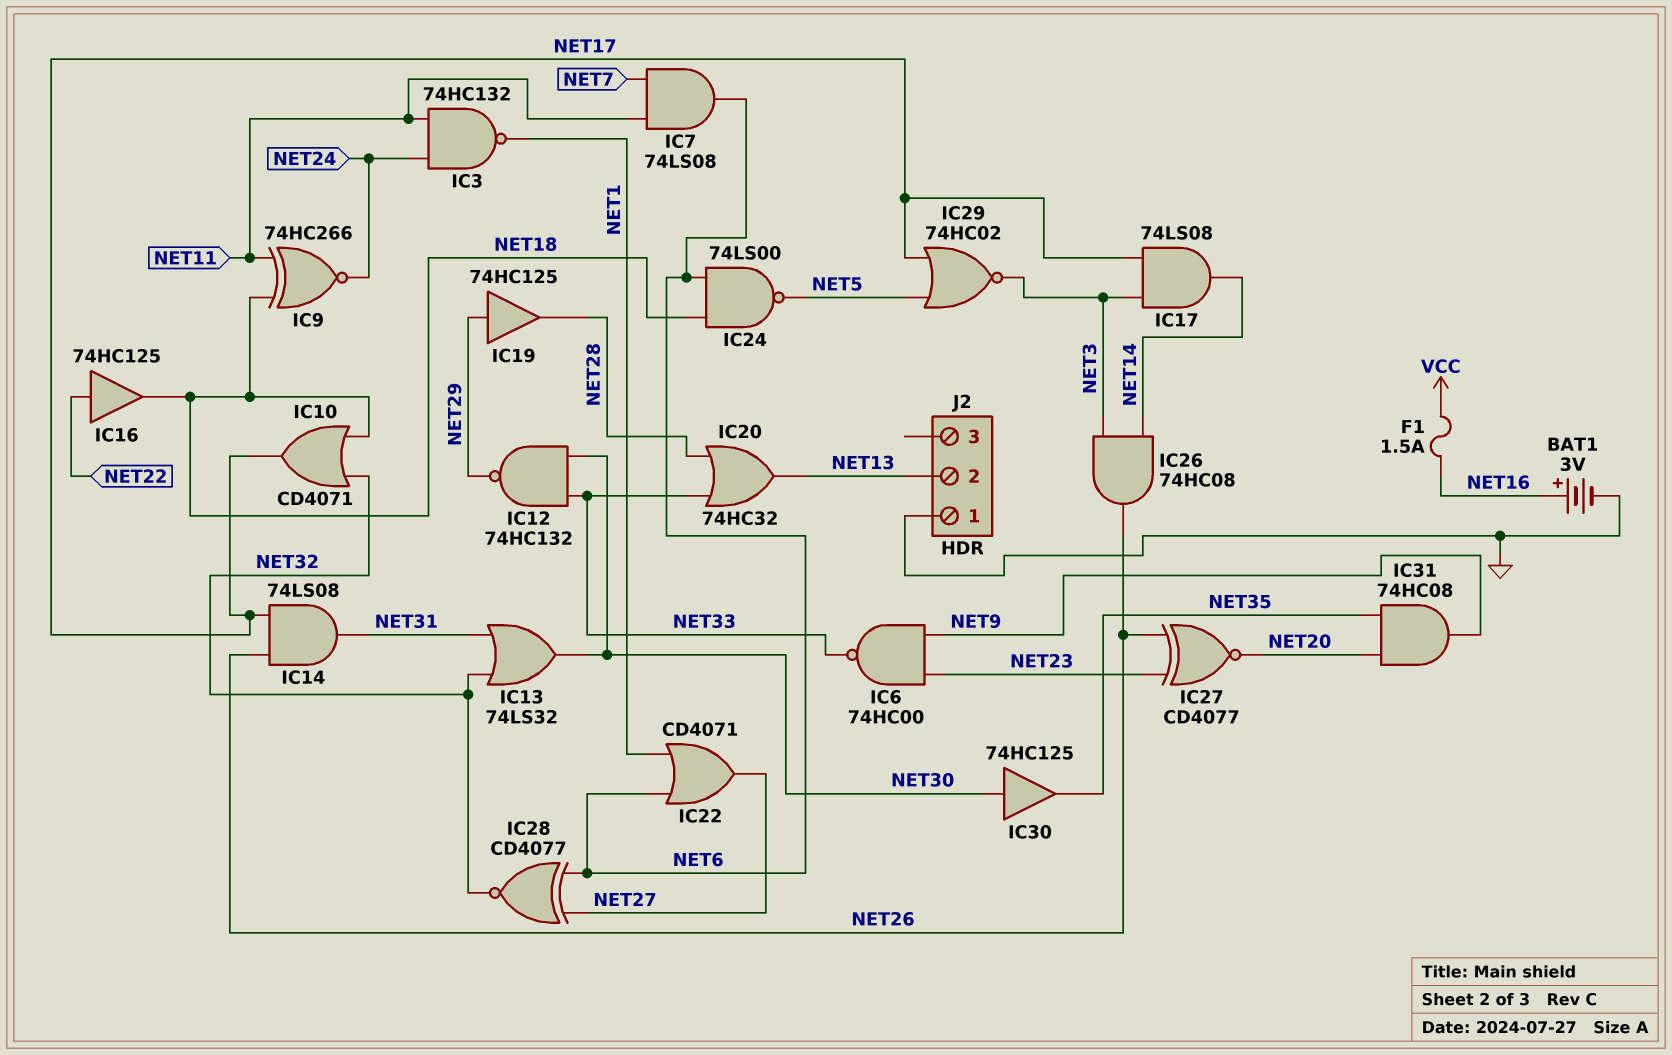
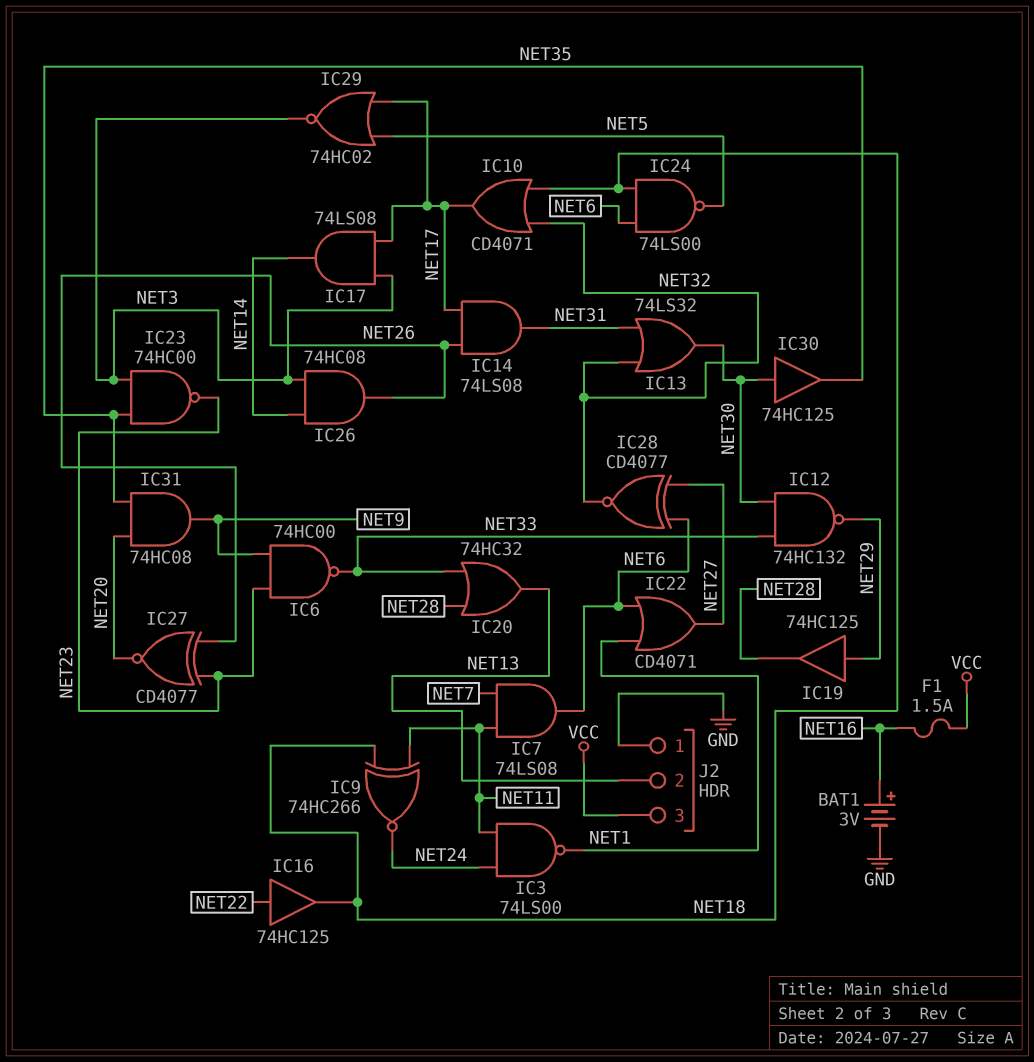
IC3: NAND 74HC132 (in NET11, in NET24, out NET1) -> NAND 74LS00 (in NET11, in NET24, out NET1)
IC23: none -> NAND 74HC00 (in NET3, in NET35, out NET23)
J2 pin 3: none -> VCC

